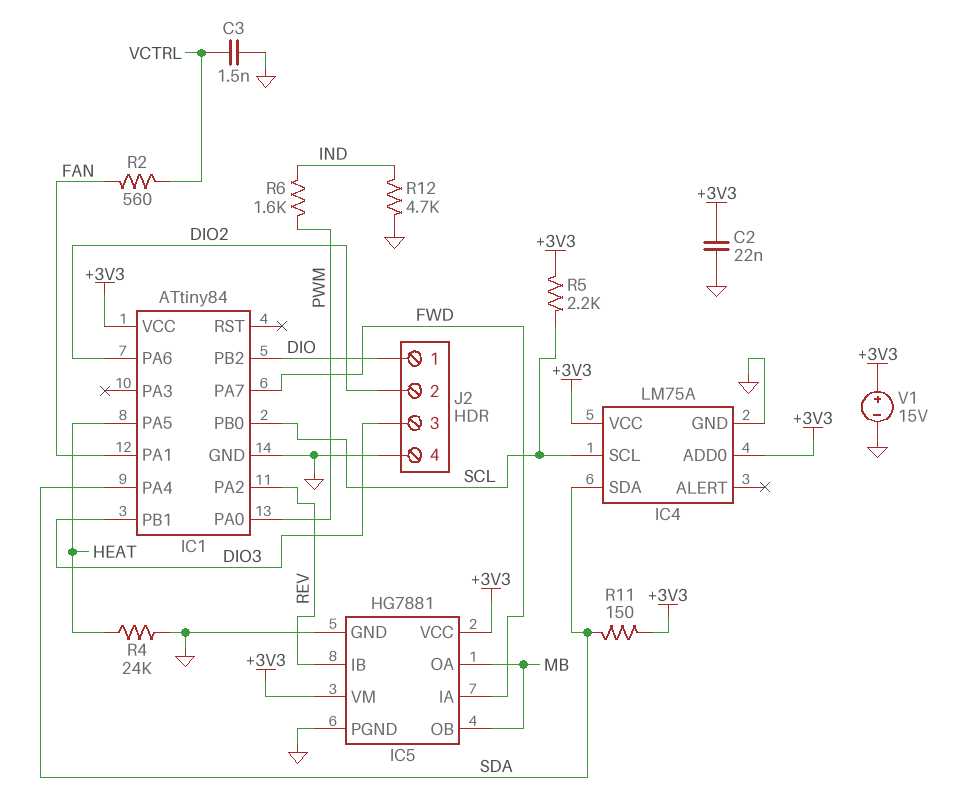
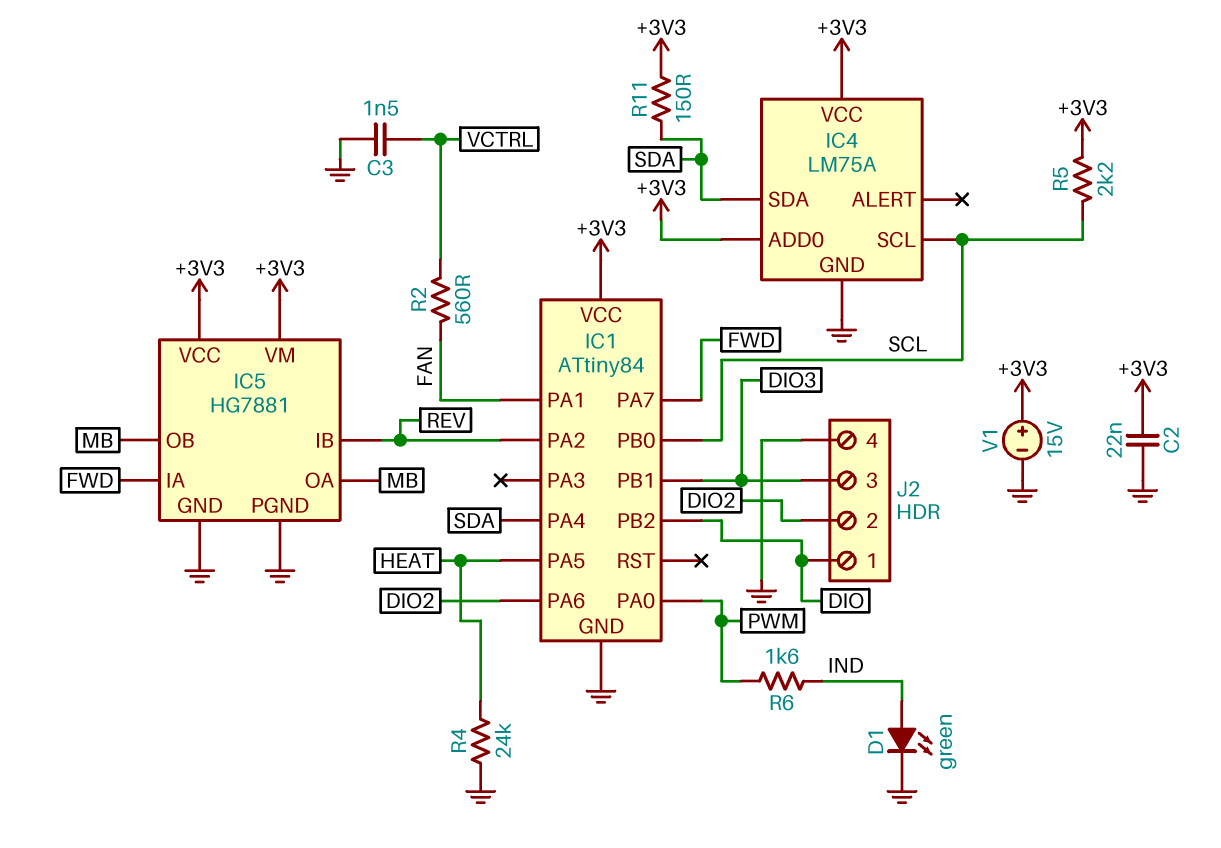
D1: none -> LED green (A IND, K GND)
R12: 4.7k (GND, IND) -> none

